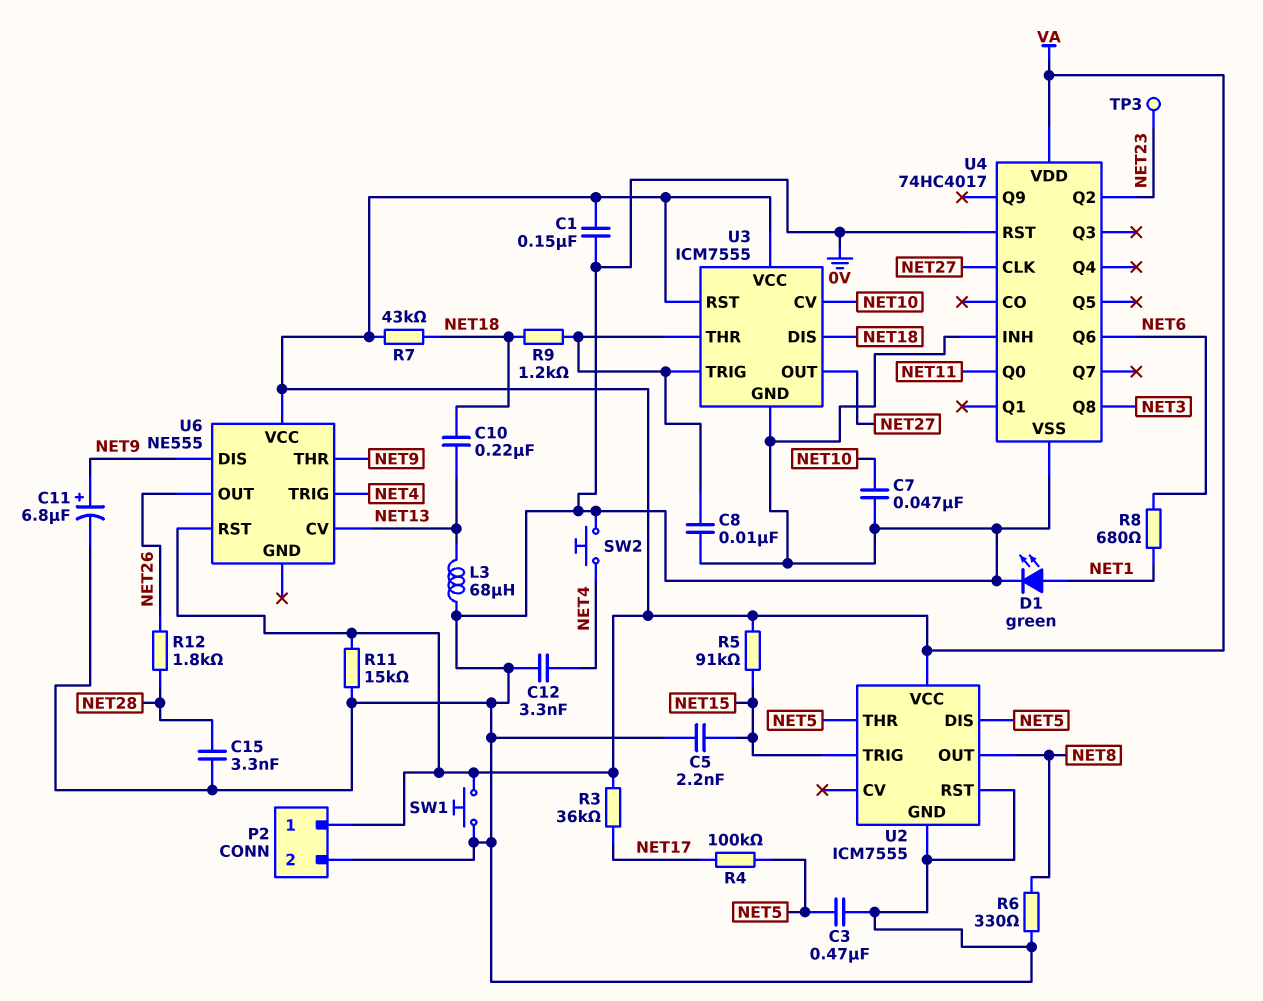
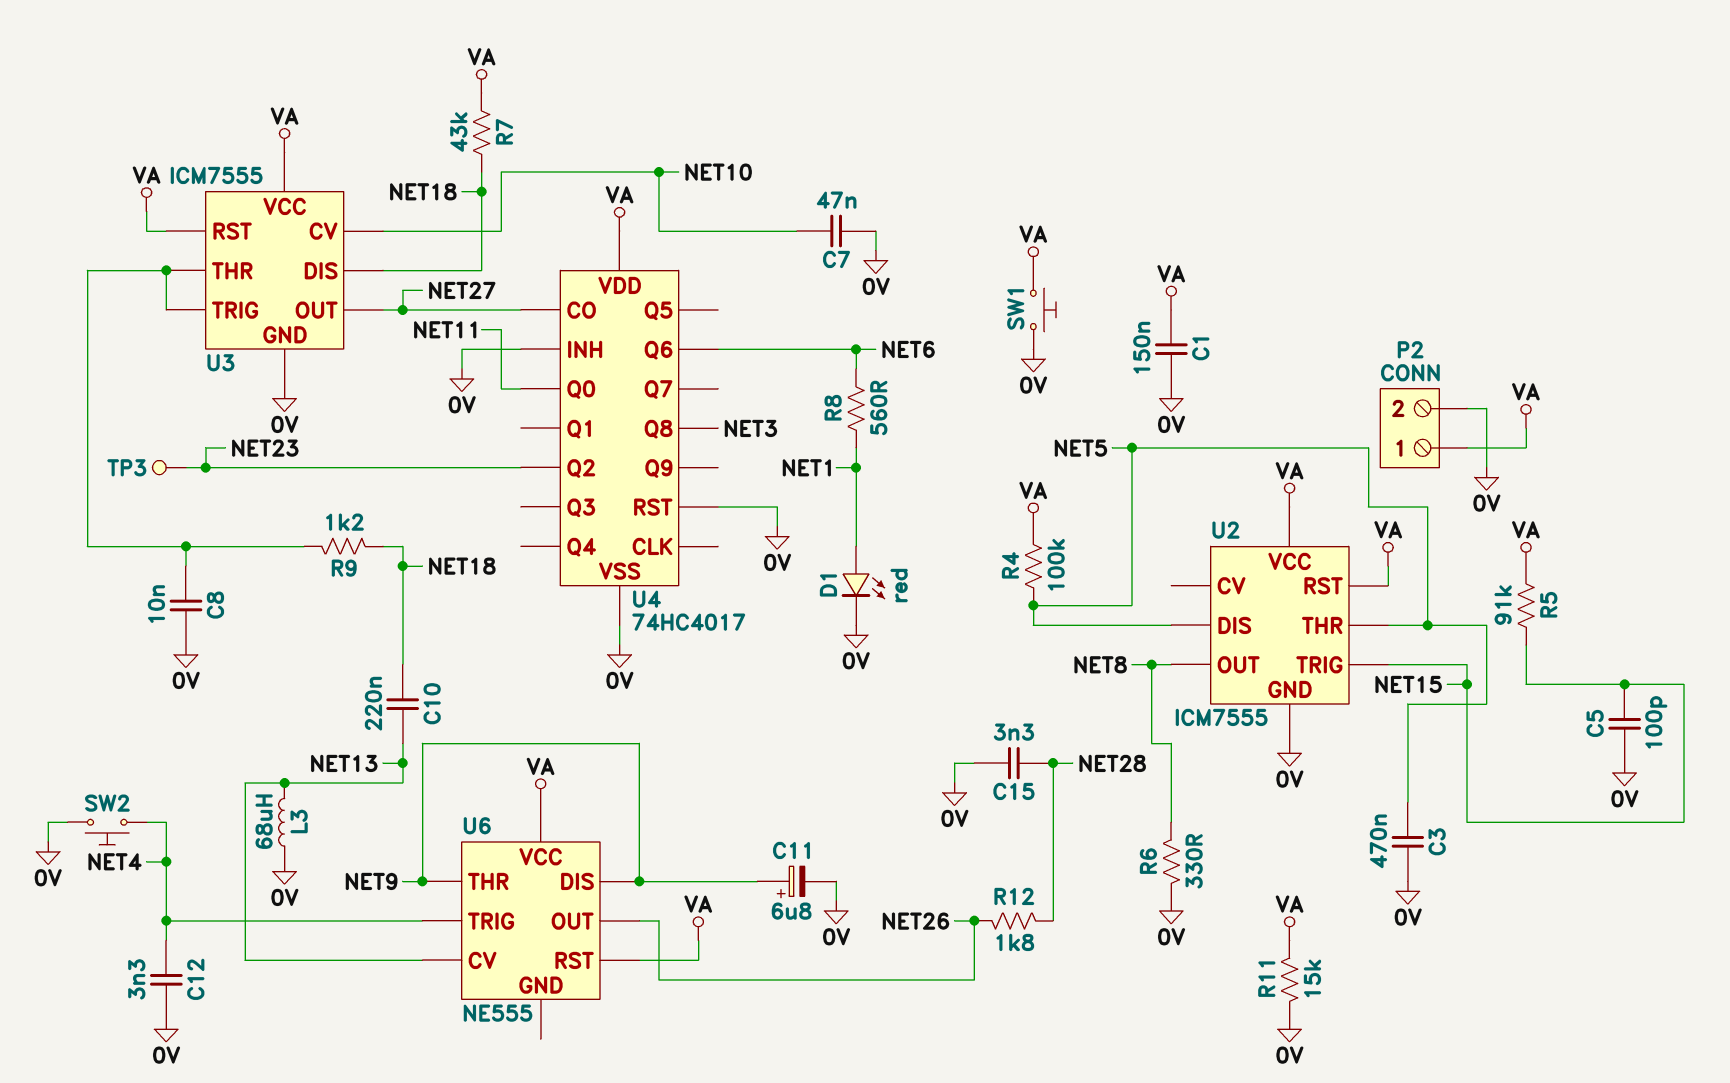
C5: 2.2nF (0V, NET15) -> 100pF (0V, NET15)
D1: LED green (A NET1, K 0V) -> LED red (A NET1, K 0V)
R3: 36k (NET17, VA) -> none
R4: 100k (NET5, NET17) -> 100k (NET5, VA)
R8: 680 (NET1, NET6) -> 560 (NET1, NET6)
U2 pin RST: 0V -> VA
U4 pin CLK: NET27 -> none
U4 pin CO: none -> NET27

